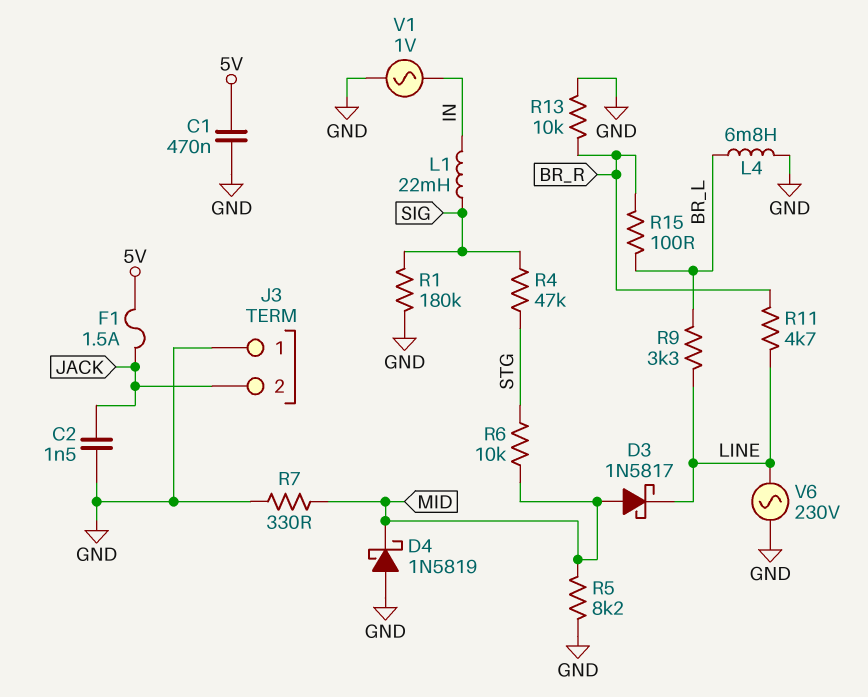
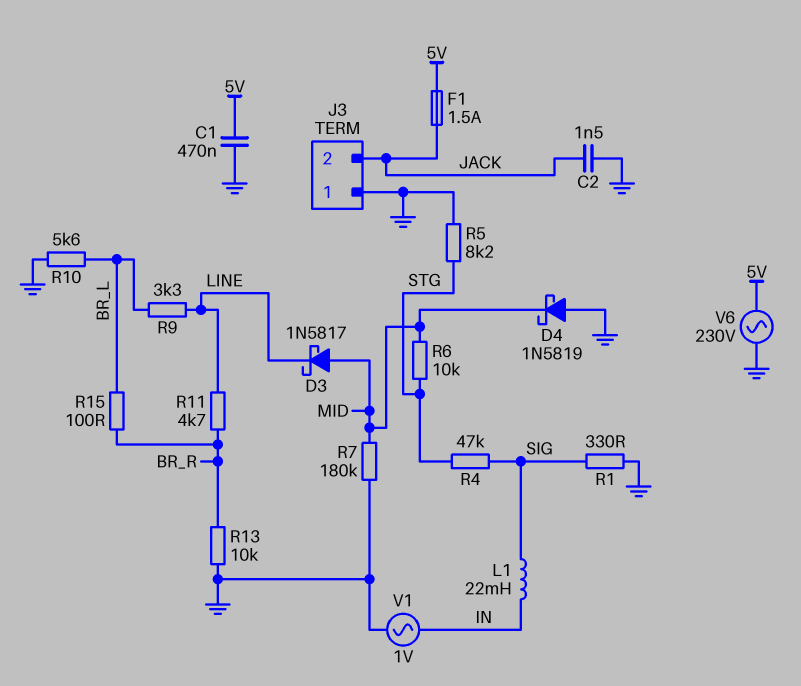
L4: 6.8mH (BR_L, GND) -> none
R1: 180k (GND, SIG) -> 330 (GND, SIG)
R5: 8.2k (GND, MID) -> 8.2k (GND, STG)
R7: 330 (GND, MID) -> 180k (GND, MID)
R10: none -> 5.6k (BR_L, GND)
V6: AC 230V (GND, LINE) -> AC 230V (5V, GND)

